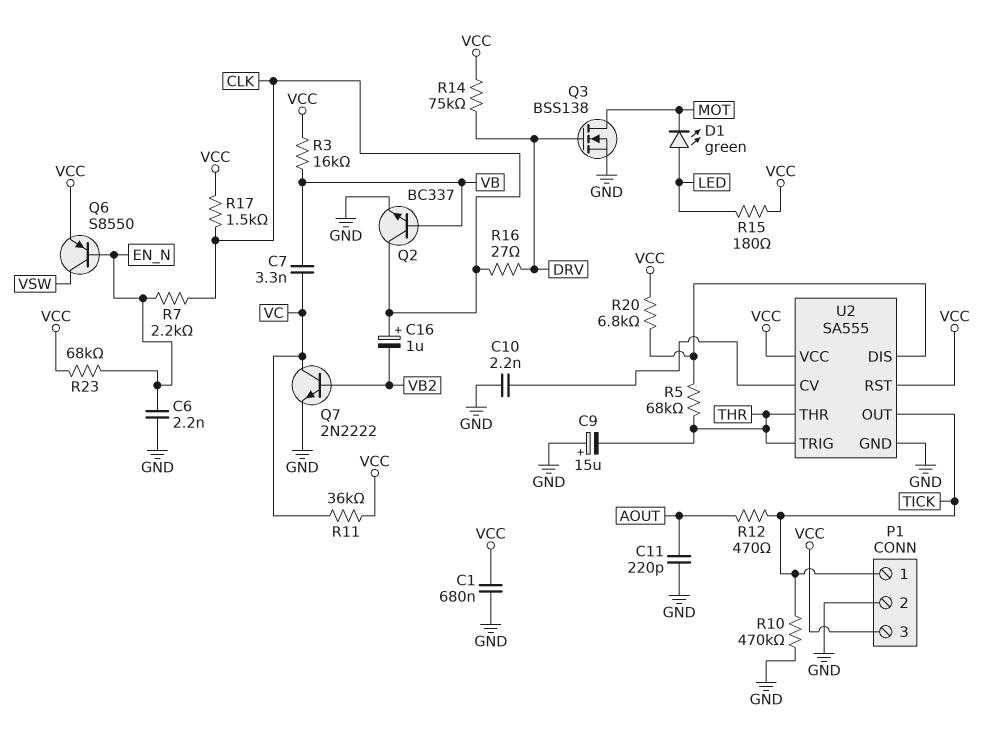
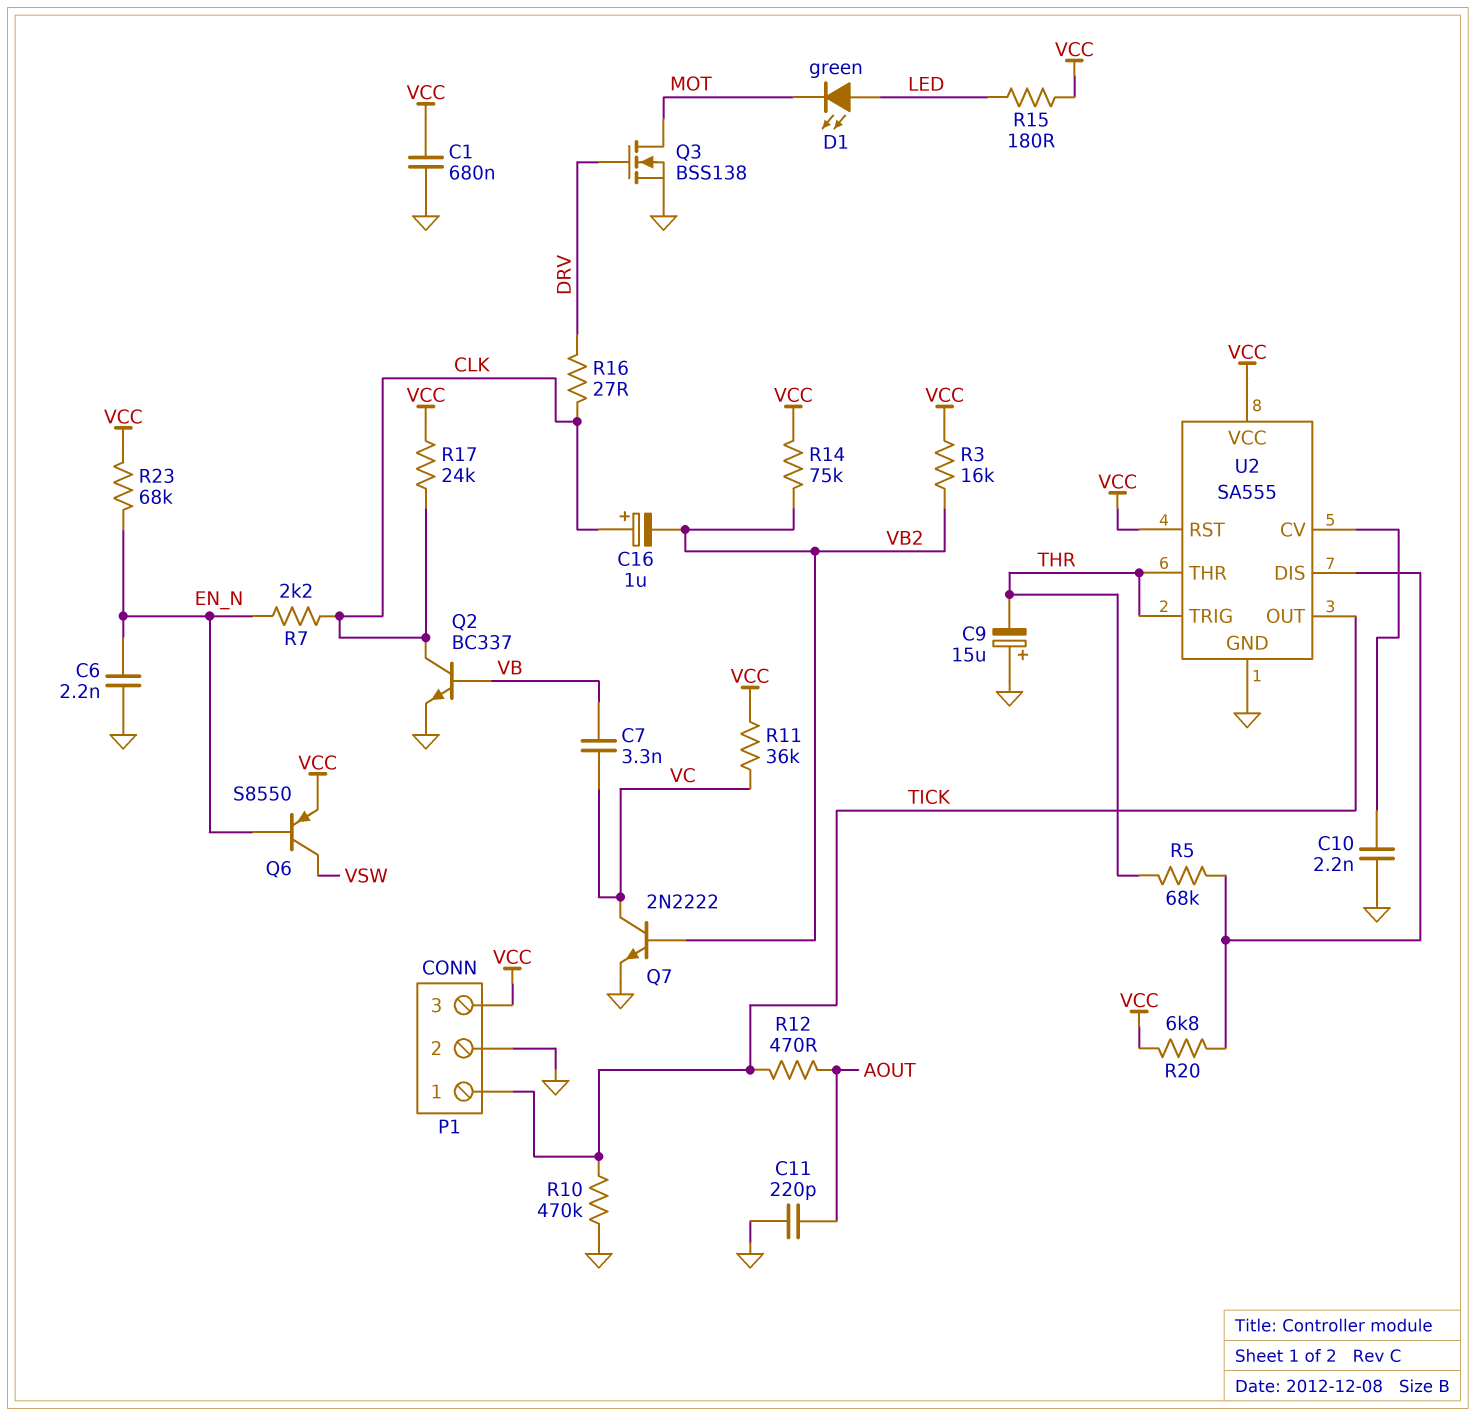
R3: 16k (VB, VCC) -> 16k (VB2, VCC)
R14: 75k (DRV, VCC) -> 75k (VB2, VCC)
R17: 1.5k (CLK, VCC) -> 24k (CLK, VCC)

